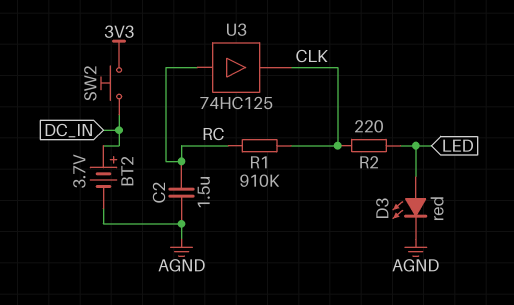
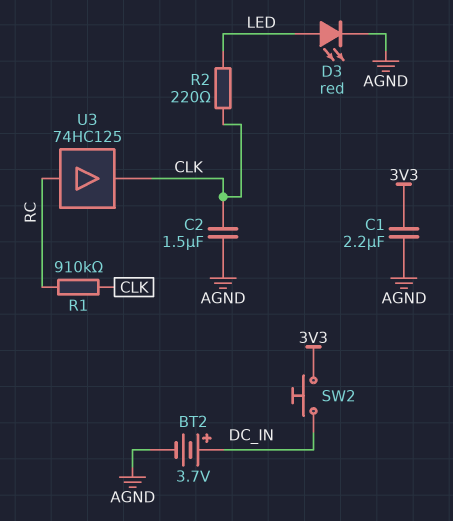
C1: none -> 2.2uF (3V3, AGND)
C2: 1.5uF (AGND, RC) -> 1.5uF (AGND, CLK)

